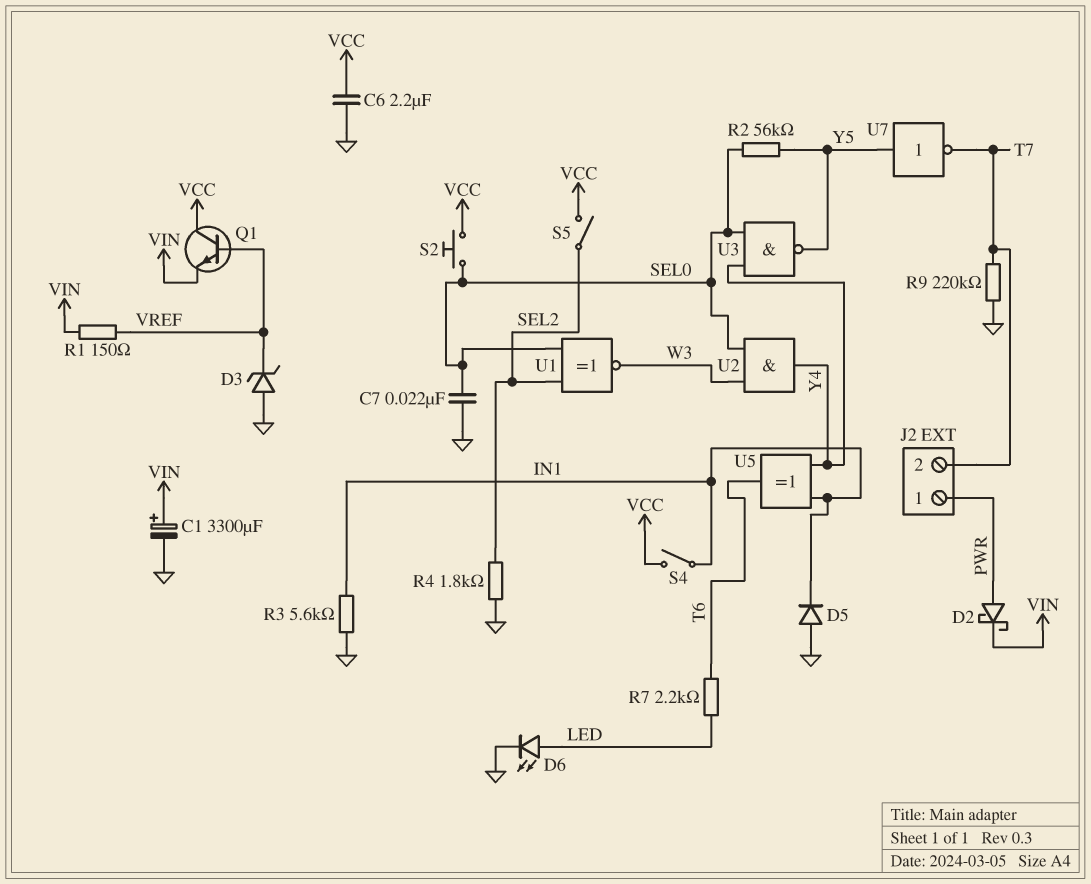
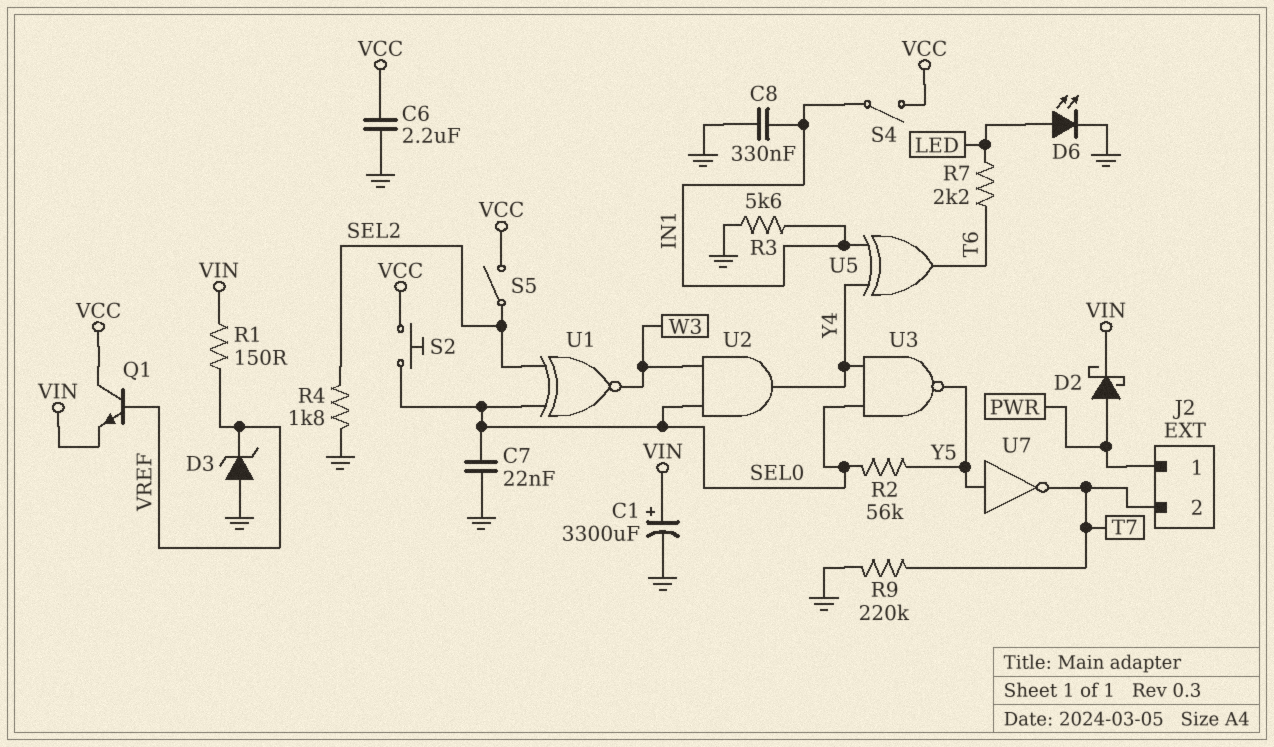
C8: none -> 330nF (GND, IN1)
D5: diode (A GND, K IN1) -> none

